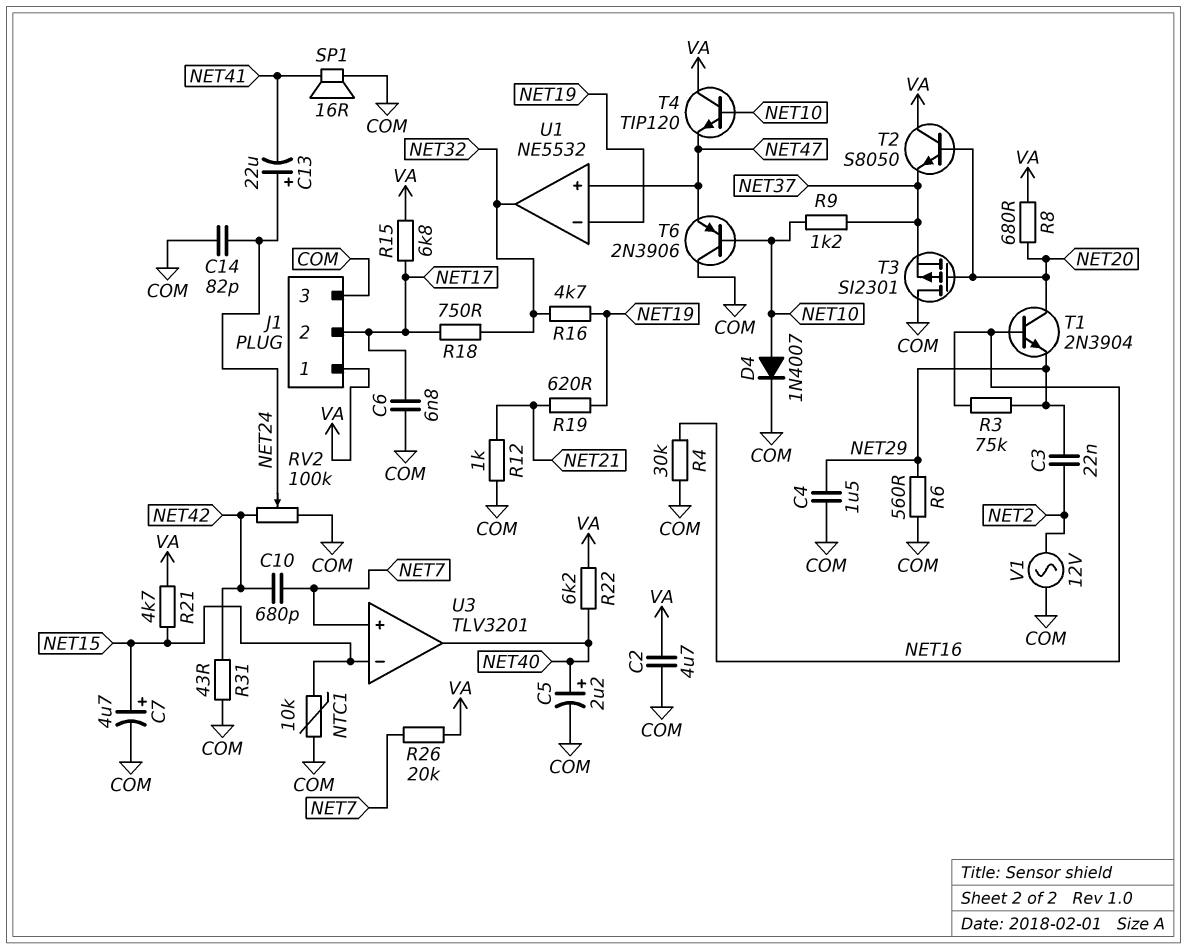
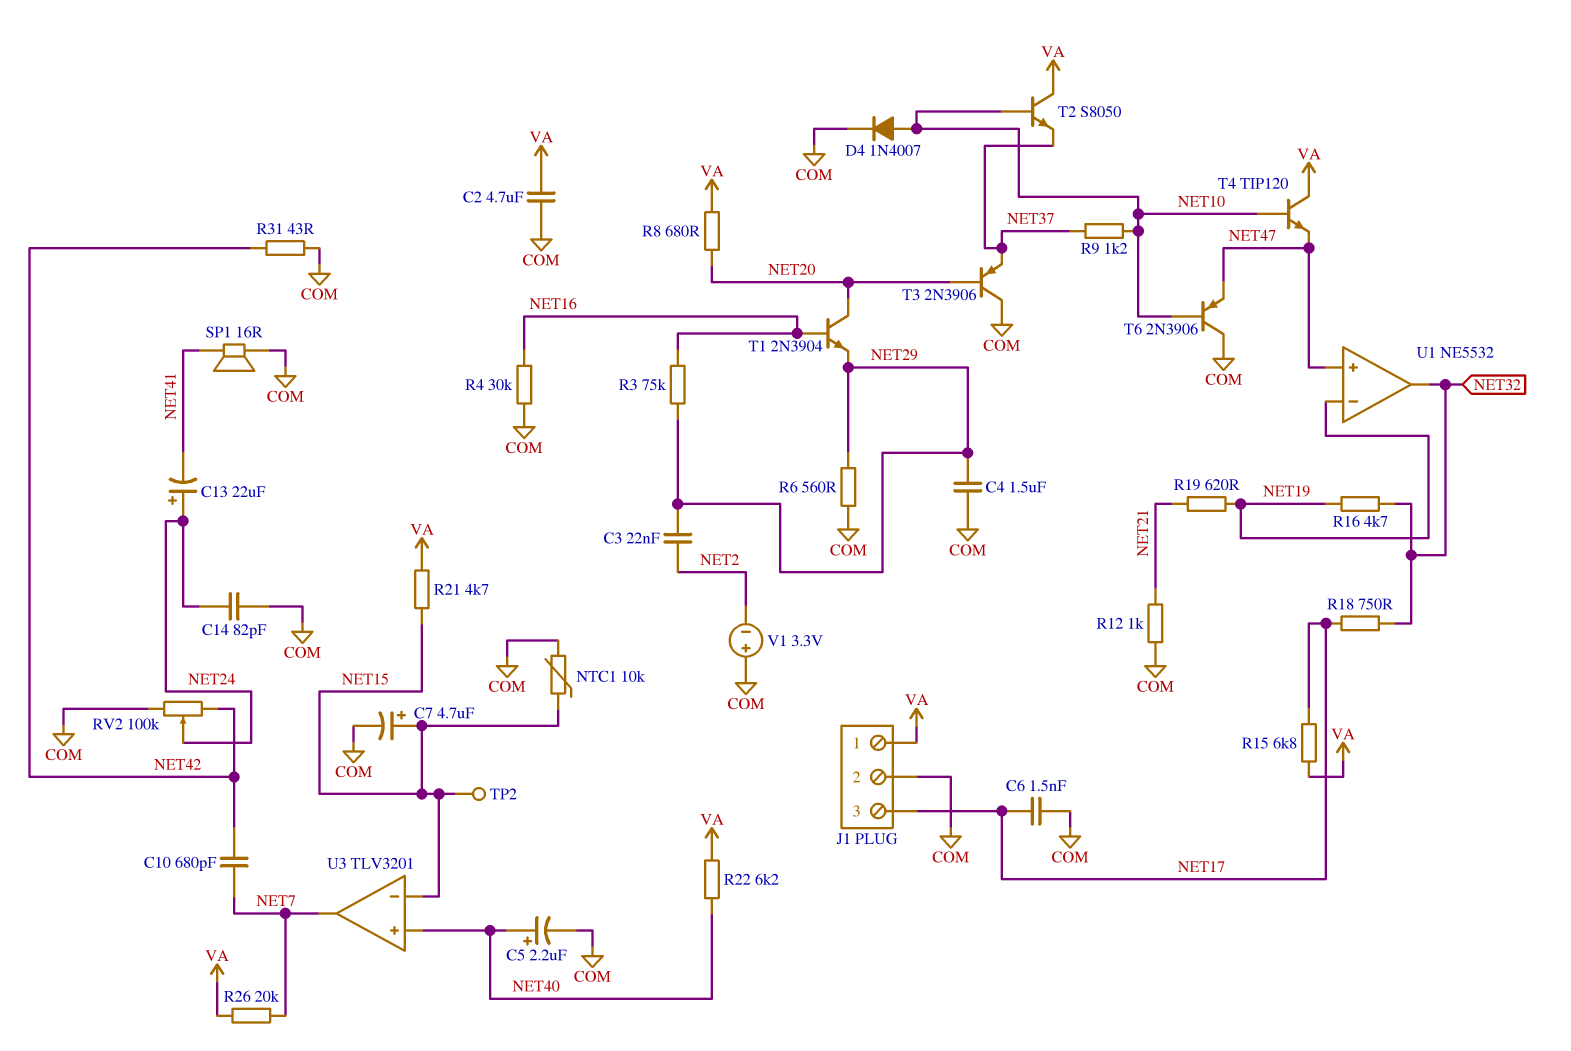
C6: 6.8nF (COM, NET17) -> 1.5nF (COM, NET17)
J1 pin 2: NET17 -> COM
J1 pin 3: COM -> NET17
T2: NPN S8050 (B NET20, C VA, E NET37) -> NPN S8050 (B NET10, C VA, E NET37)
T3: PMOS SI2301 (G NET20, D COM, S NET37) -> PNP 2N3906 (B NET20, C COM, E NET37)
TP2: none -> test point (NET15)
U3 pin in+: NET7 -> NET40
U3 pin out: NET40 -> NET7
V1: AC 12V (COM, NET2) -> 3.3V (plus COM, minus NET2)

